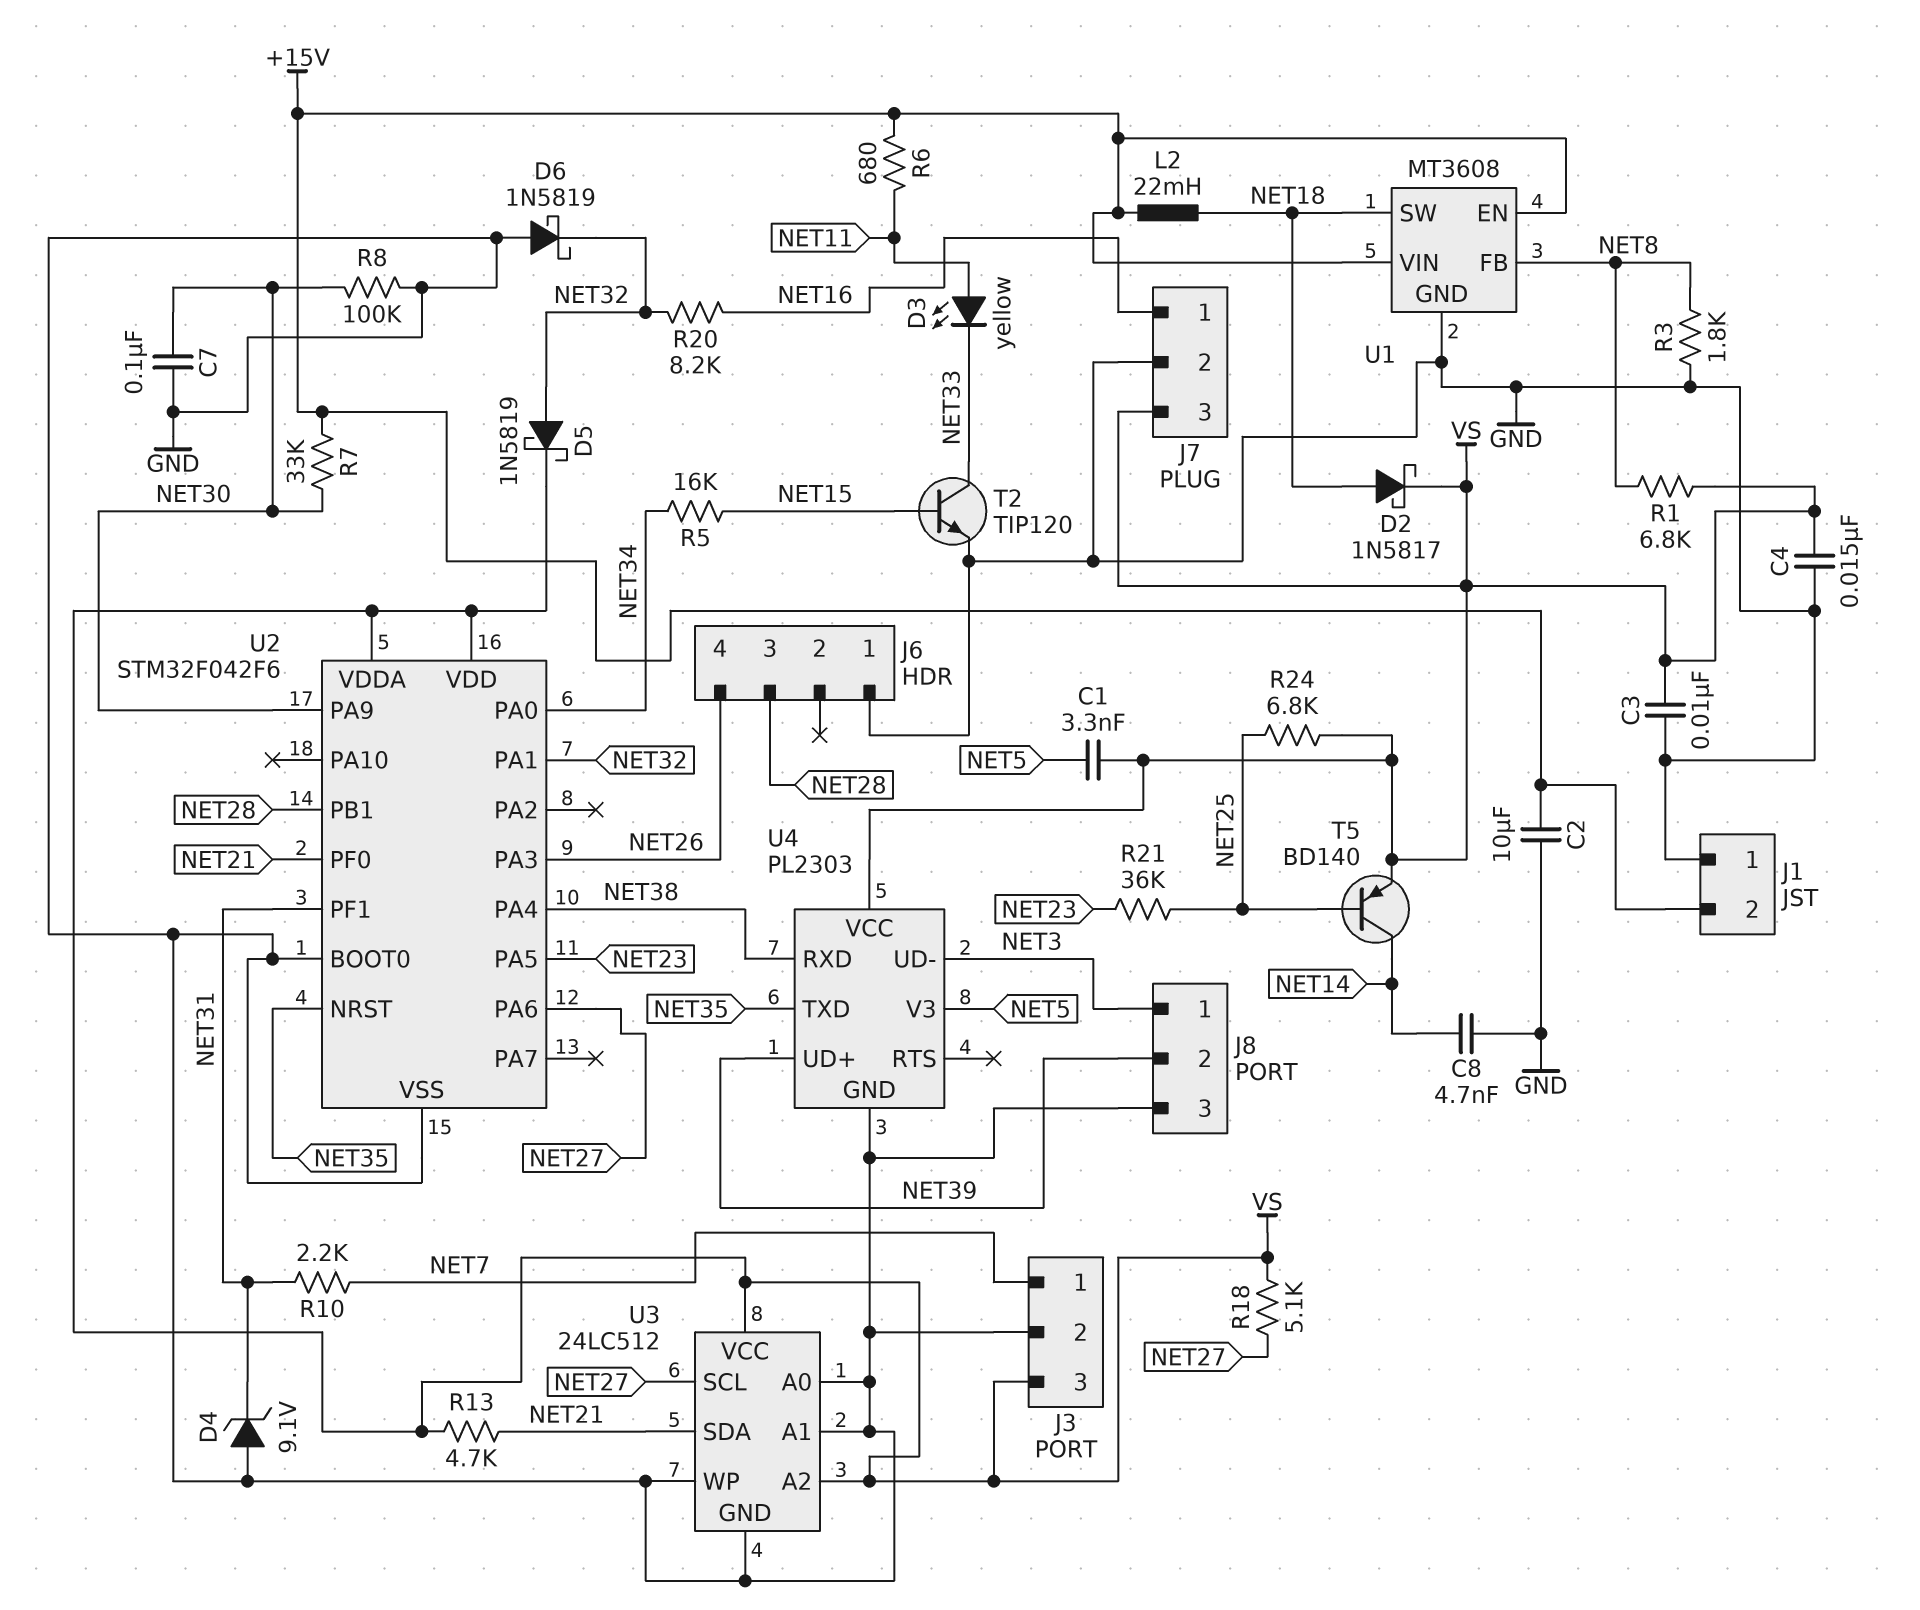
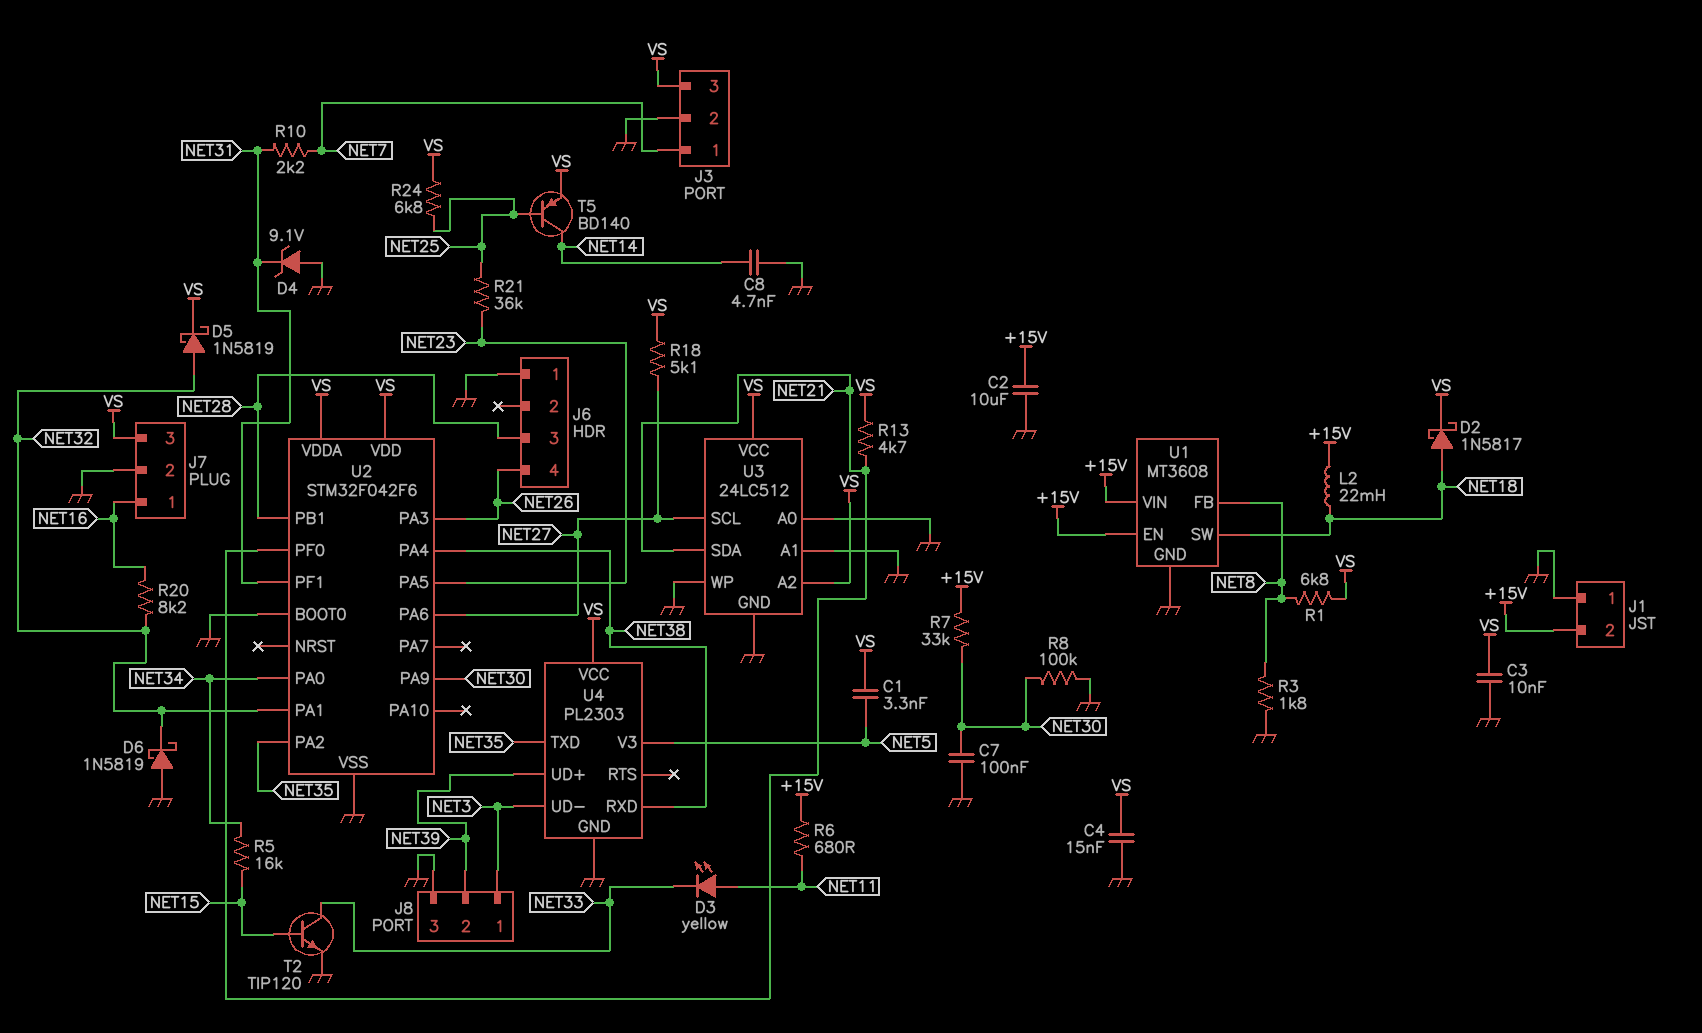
U2 pin NRST: NET35 -> none
U2 pin PA2: none -> NET35

